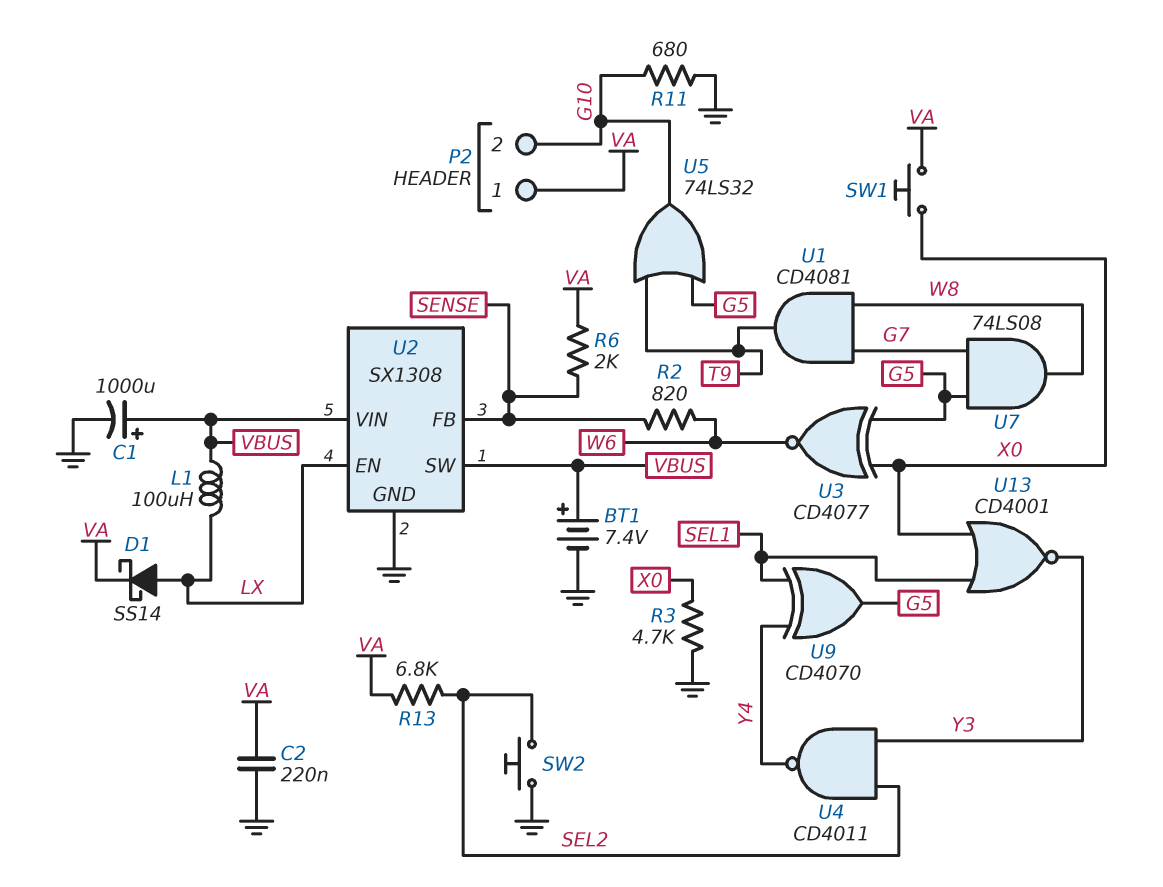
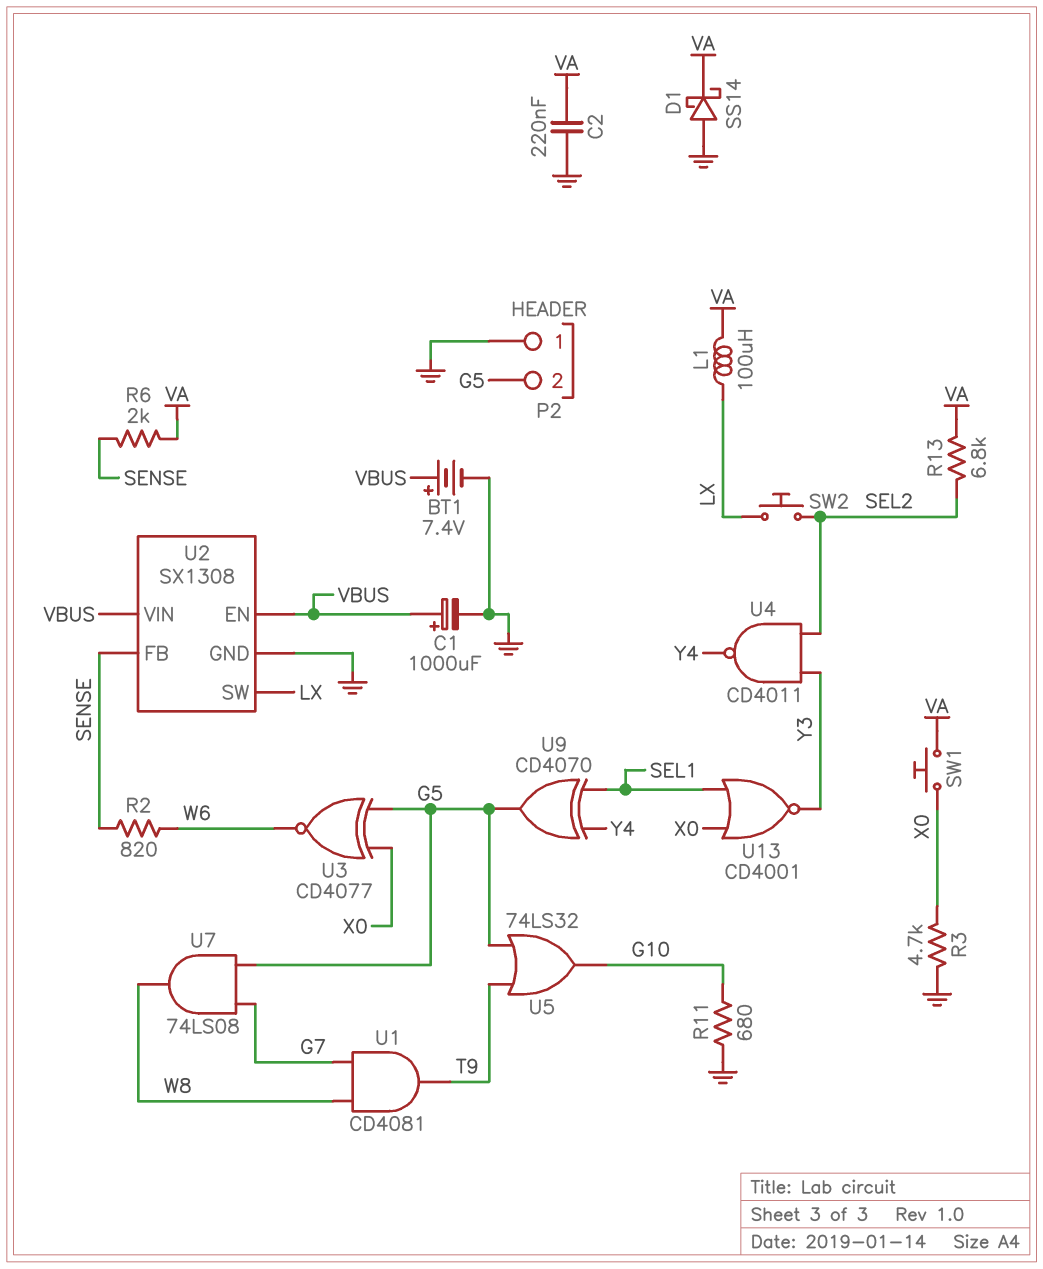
D1: schottky SS14 (A LX, K VA) -> schottky SS14 (A GND, K VA)
L1: 100uH (LX, VBUS) -> 100uH (LX, VA)
P2 pin 1: VA -> GND
P2 pin 2: G10 -> G5
SW2: button (GND, SEL2) -> button (LX, SEL2)
U2 pin EN: LX -> VBUS
U2 pin SW: VBUS -> LX

